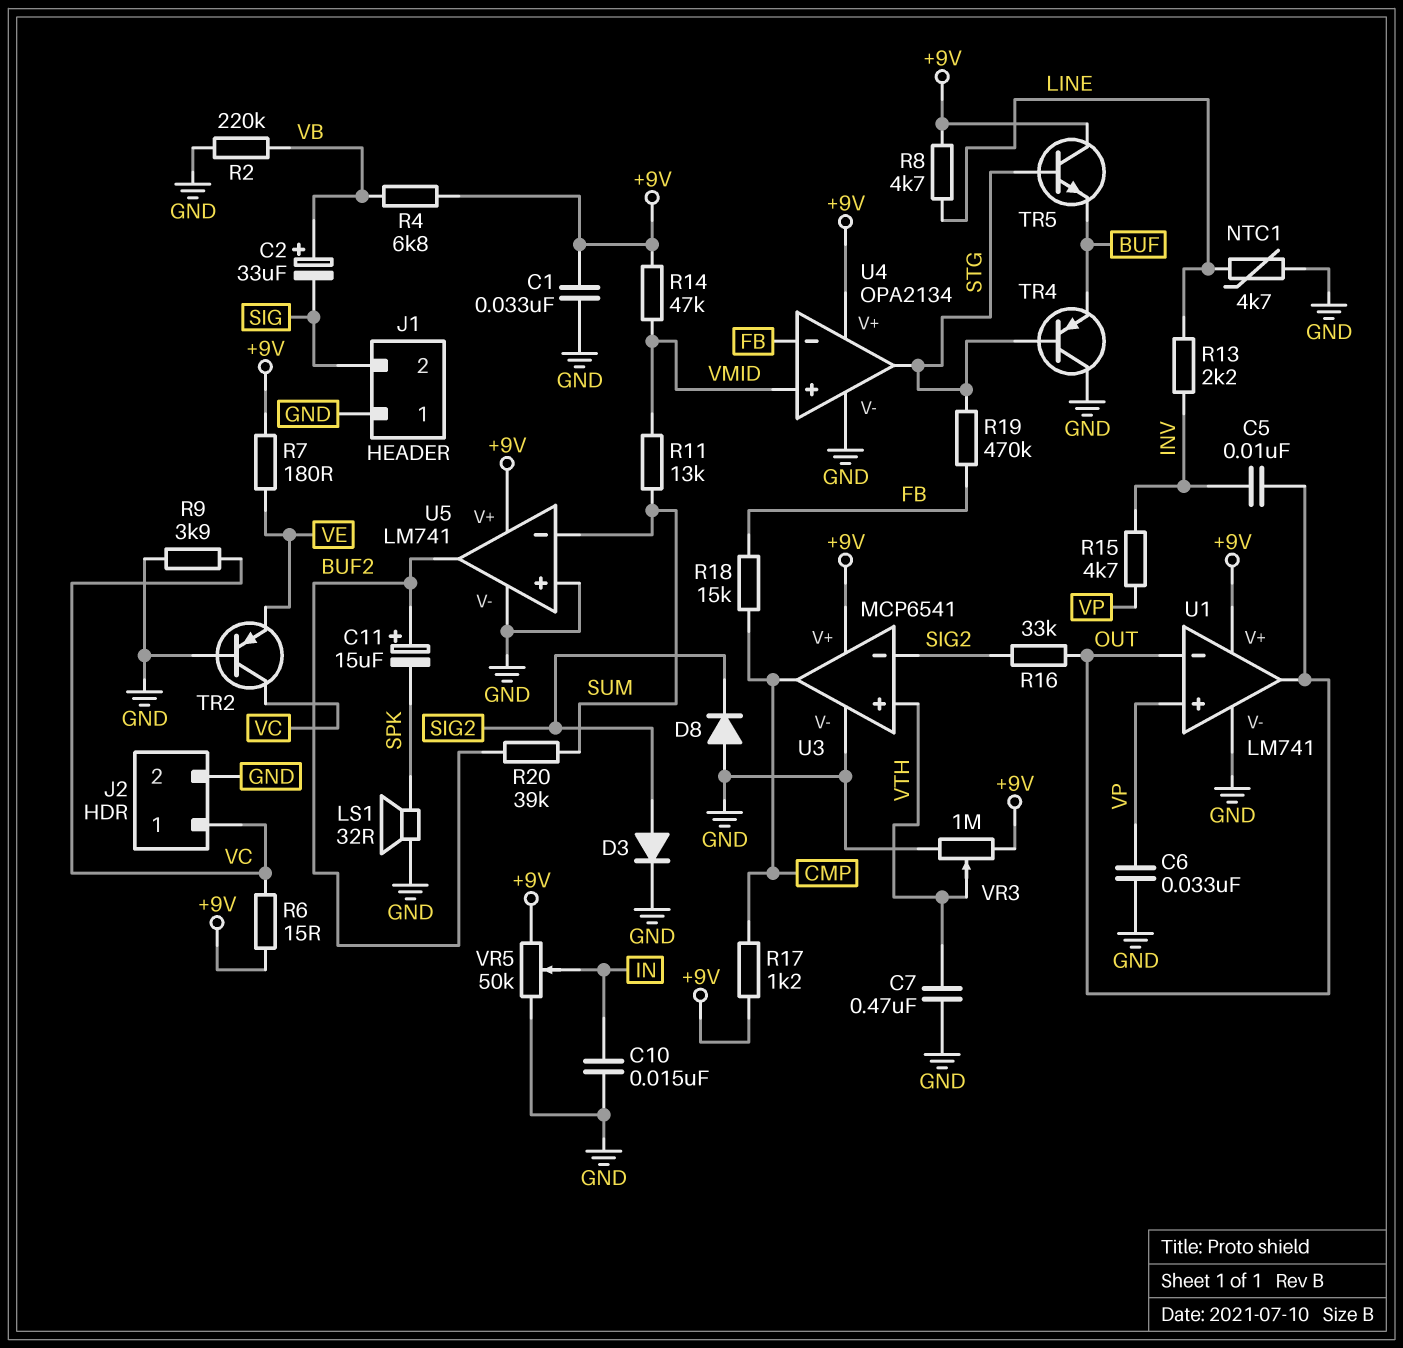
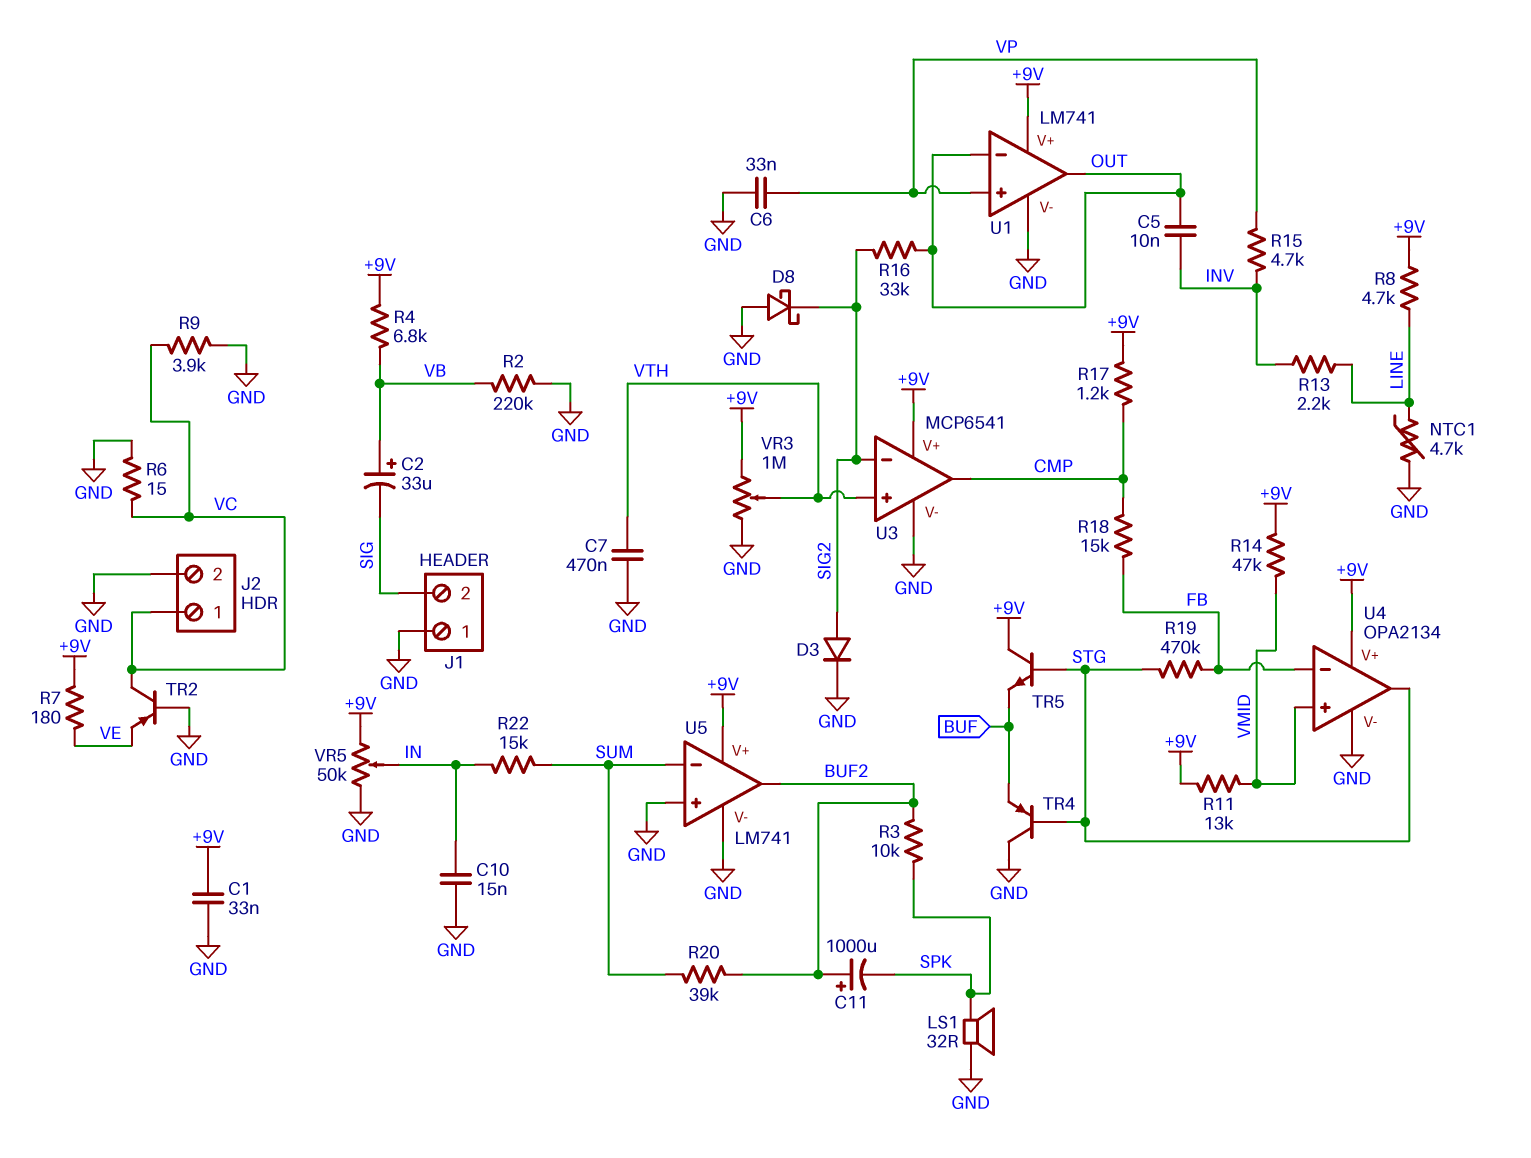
C11: 15uF (plus BUF2, minus SPK) -> 1000uF (plus BUF2, minus SPK)
D8: diode (A GND, K SIG2) -> schottky (A GND, K SIG2)
R3: none -> 10k (BUF2, SPK)
R6: 15 (+9V, VC) -> 15 (GND, VC)
R11: 13k (SUM, VMID) -> 13k (+9V, VMID)
R22: none -> 15k (IN, SUM)

